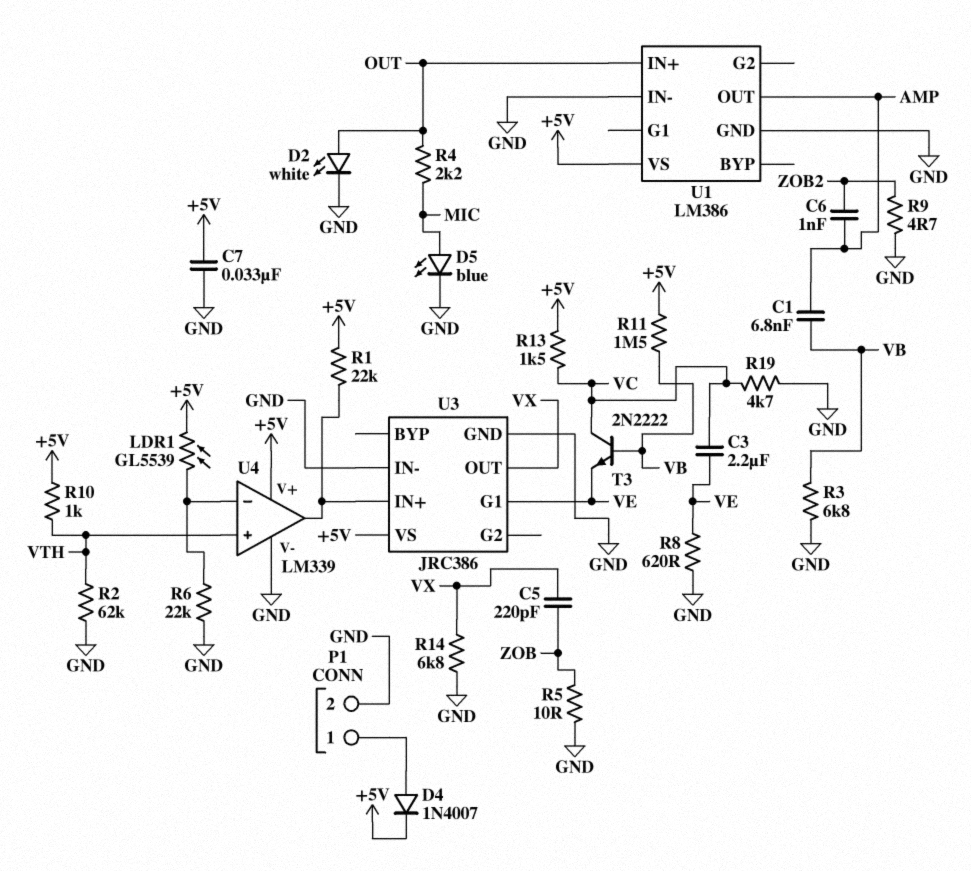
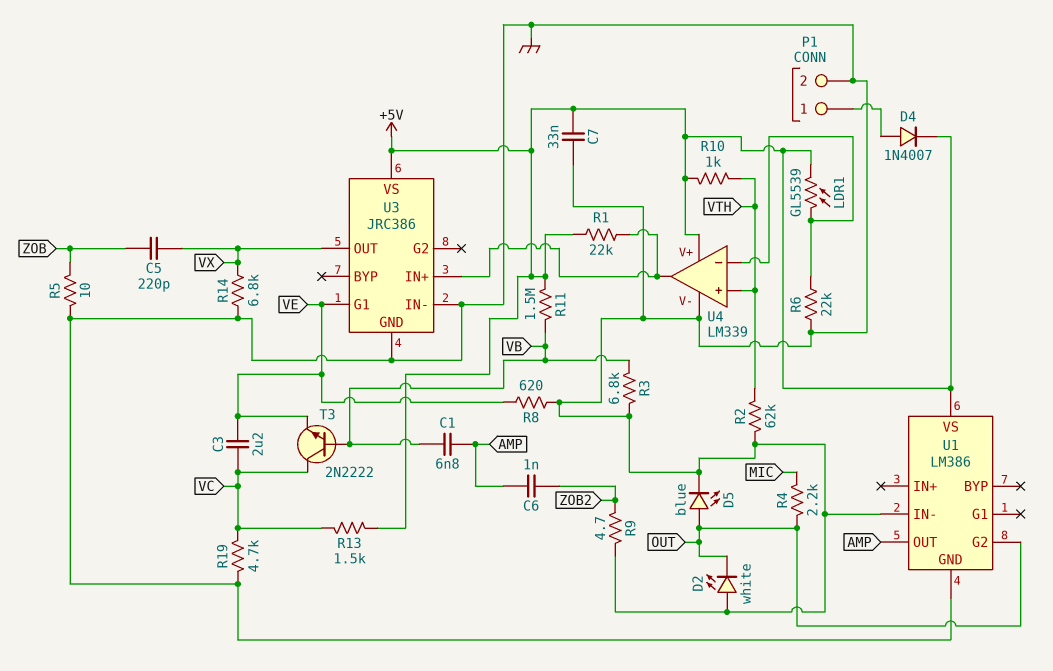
D2: LED white (A OUT, K GND) -> LED white (A GND, K OUT)
D5: LED blue (A MIC, K GND) -> LED blue (A OUT, K GND)
U1 pin G2: none -> OUT
U1 pin IN+: OUT -> none

